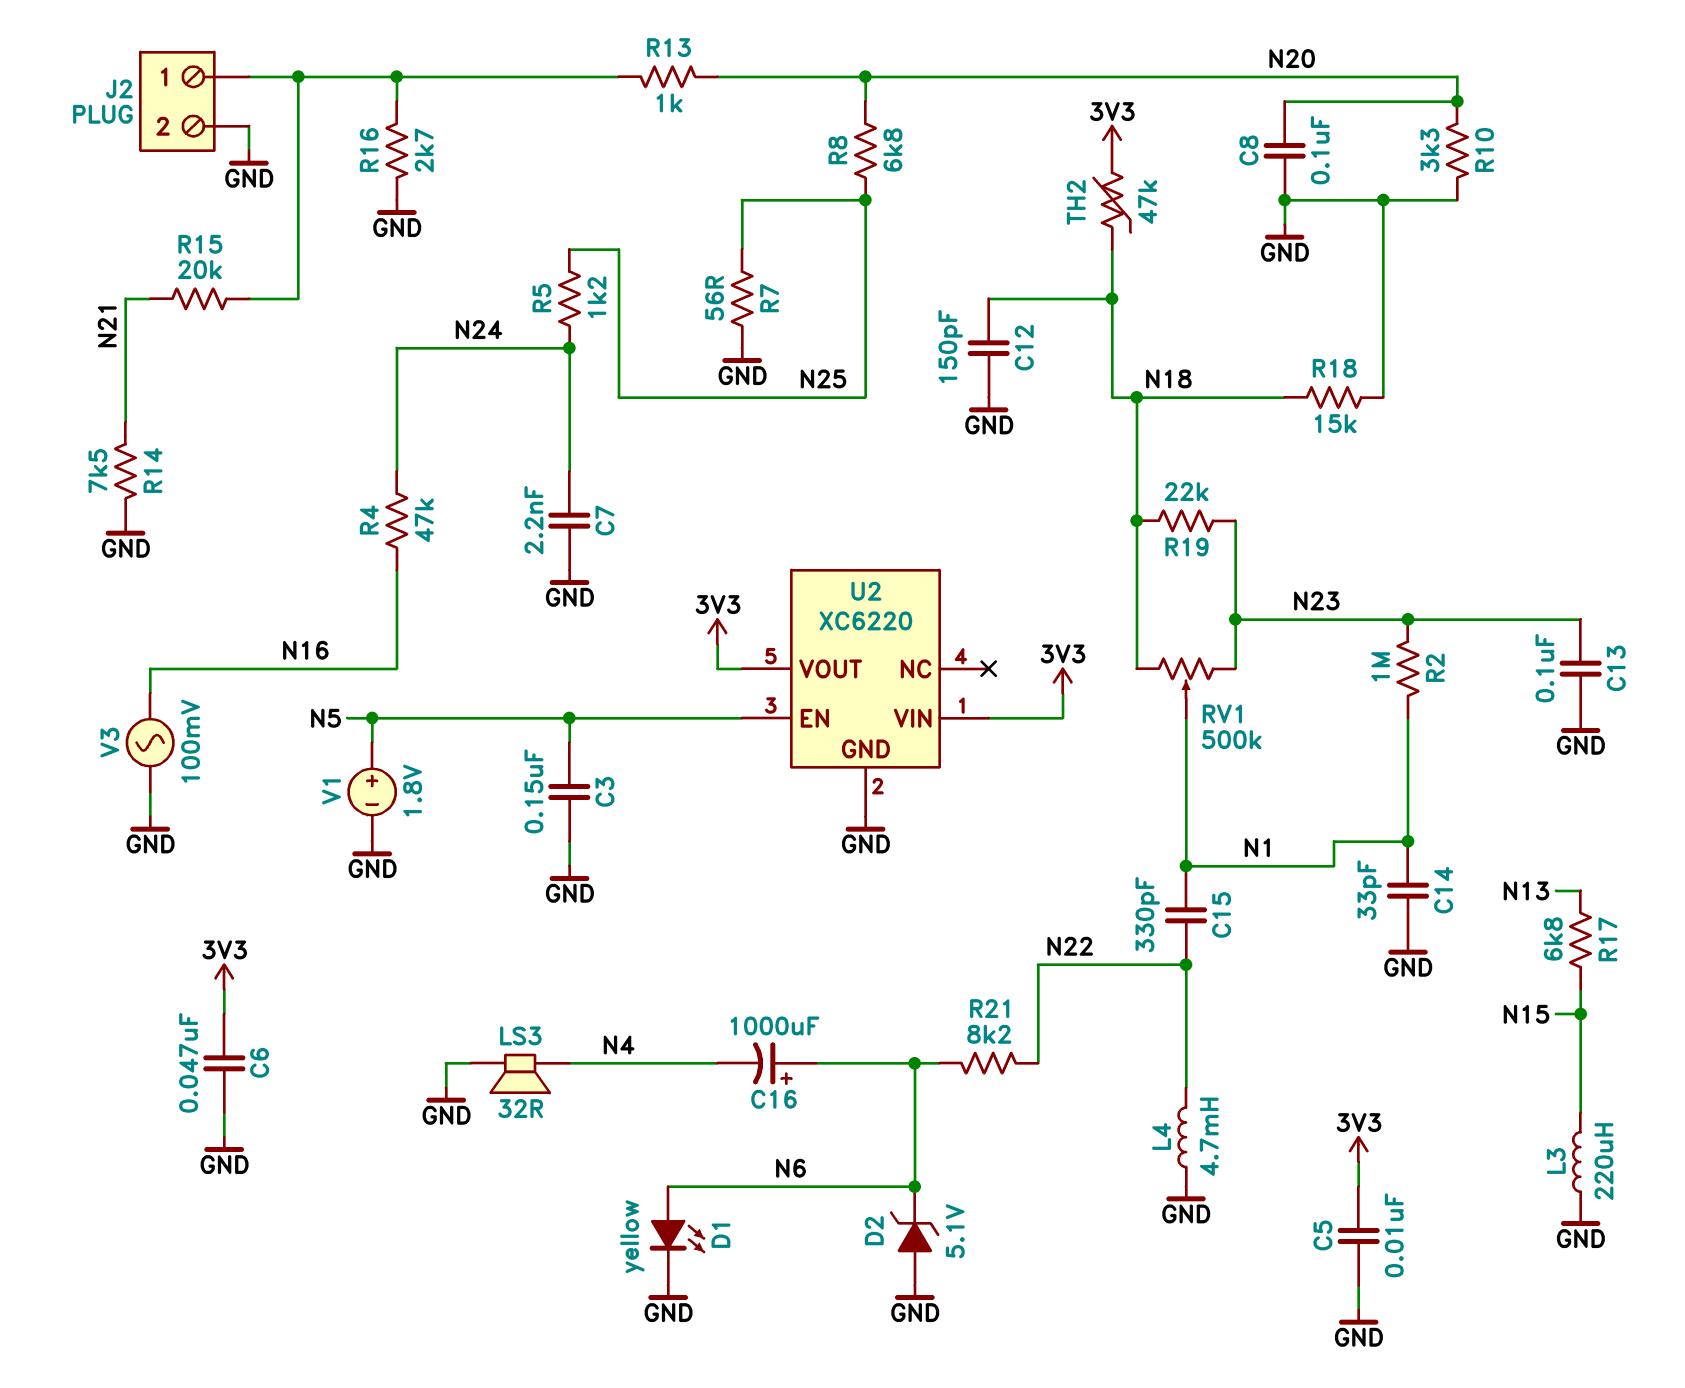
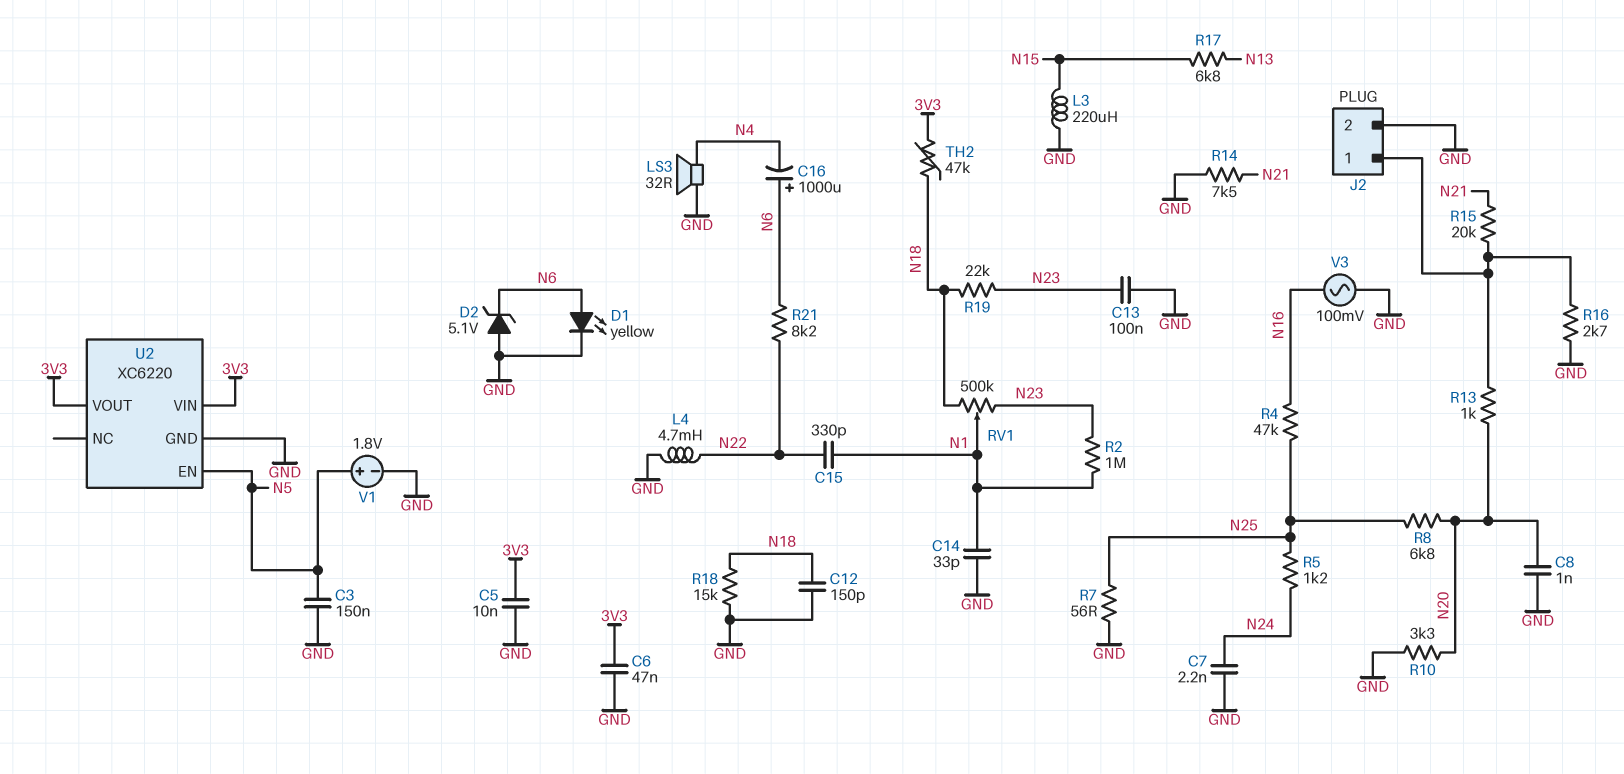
C8: 100nF (GND, N20) -> 1nF (GND, N20)
R4: 47k (N16, N24) -> 47k (N16, N25)

